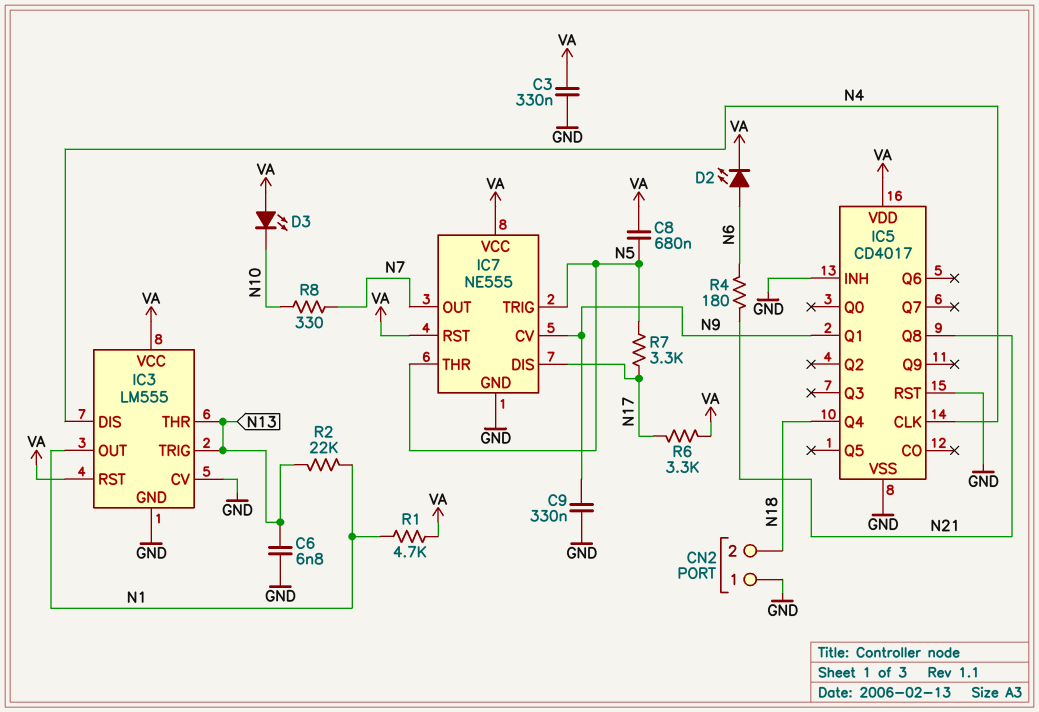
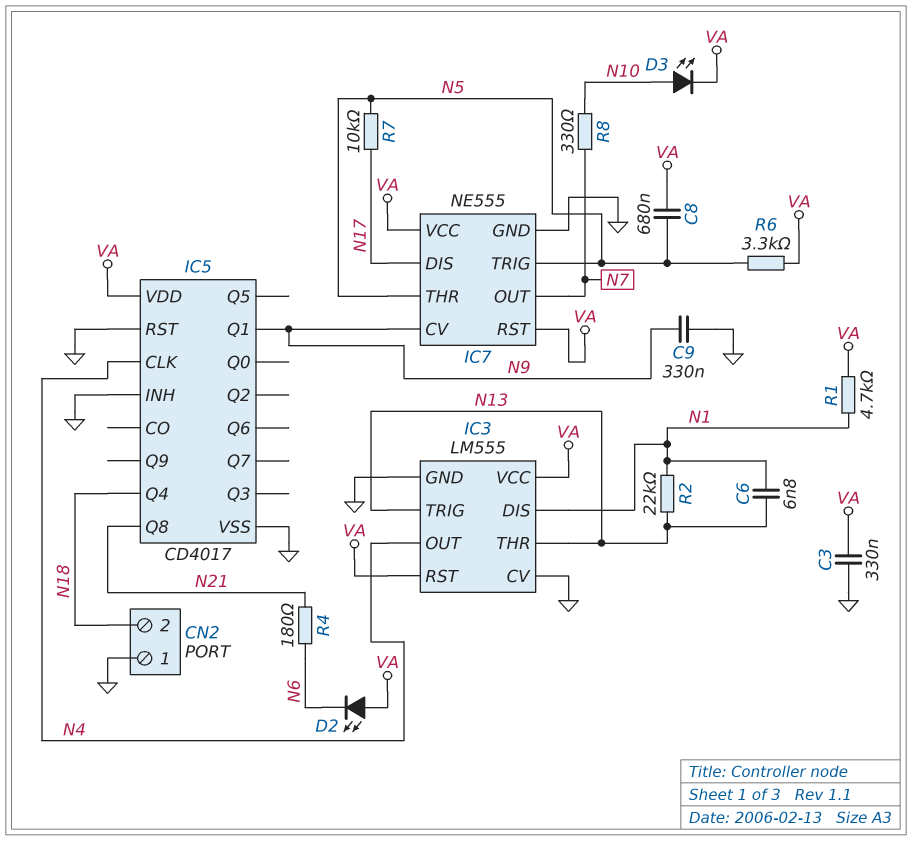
C6: 6.8nF (GND, N13) -> 6.8nF (N1, N13)
D2: LED (A N6, K VA) -> LED (A VA, K N6)
D3: LED (A VA, K N10) -> LED (A N10, K VA)
IC3 pin DIS: N4 -> N1
IC3 pin OUT: N1 -> N4
R6: 3.3k (N17, VA) -> 3.3k (N5, VA)
R7: 3.3k (N5, N17) -> 10k (N5, N17)

